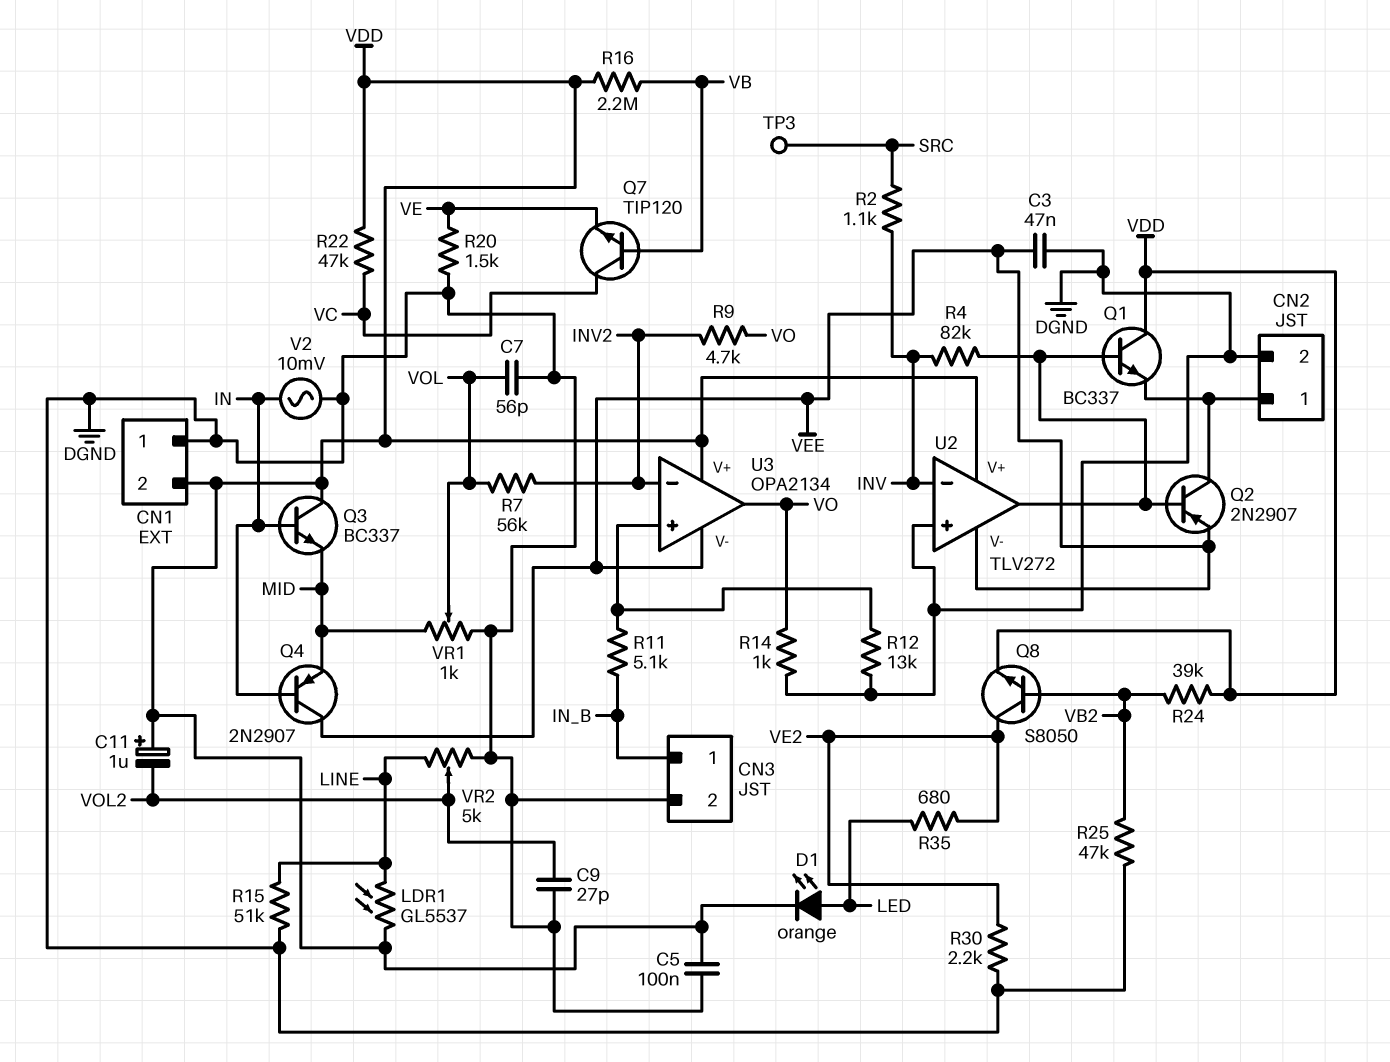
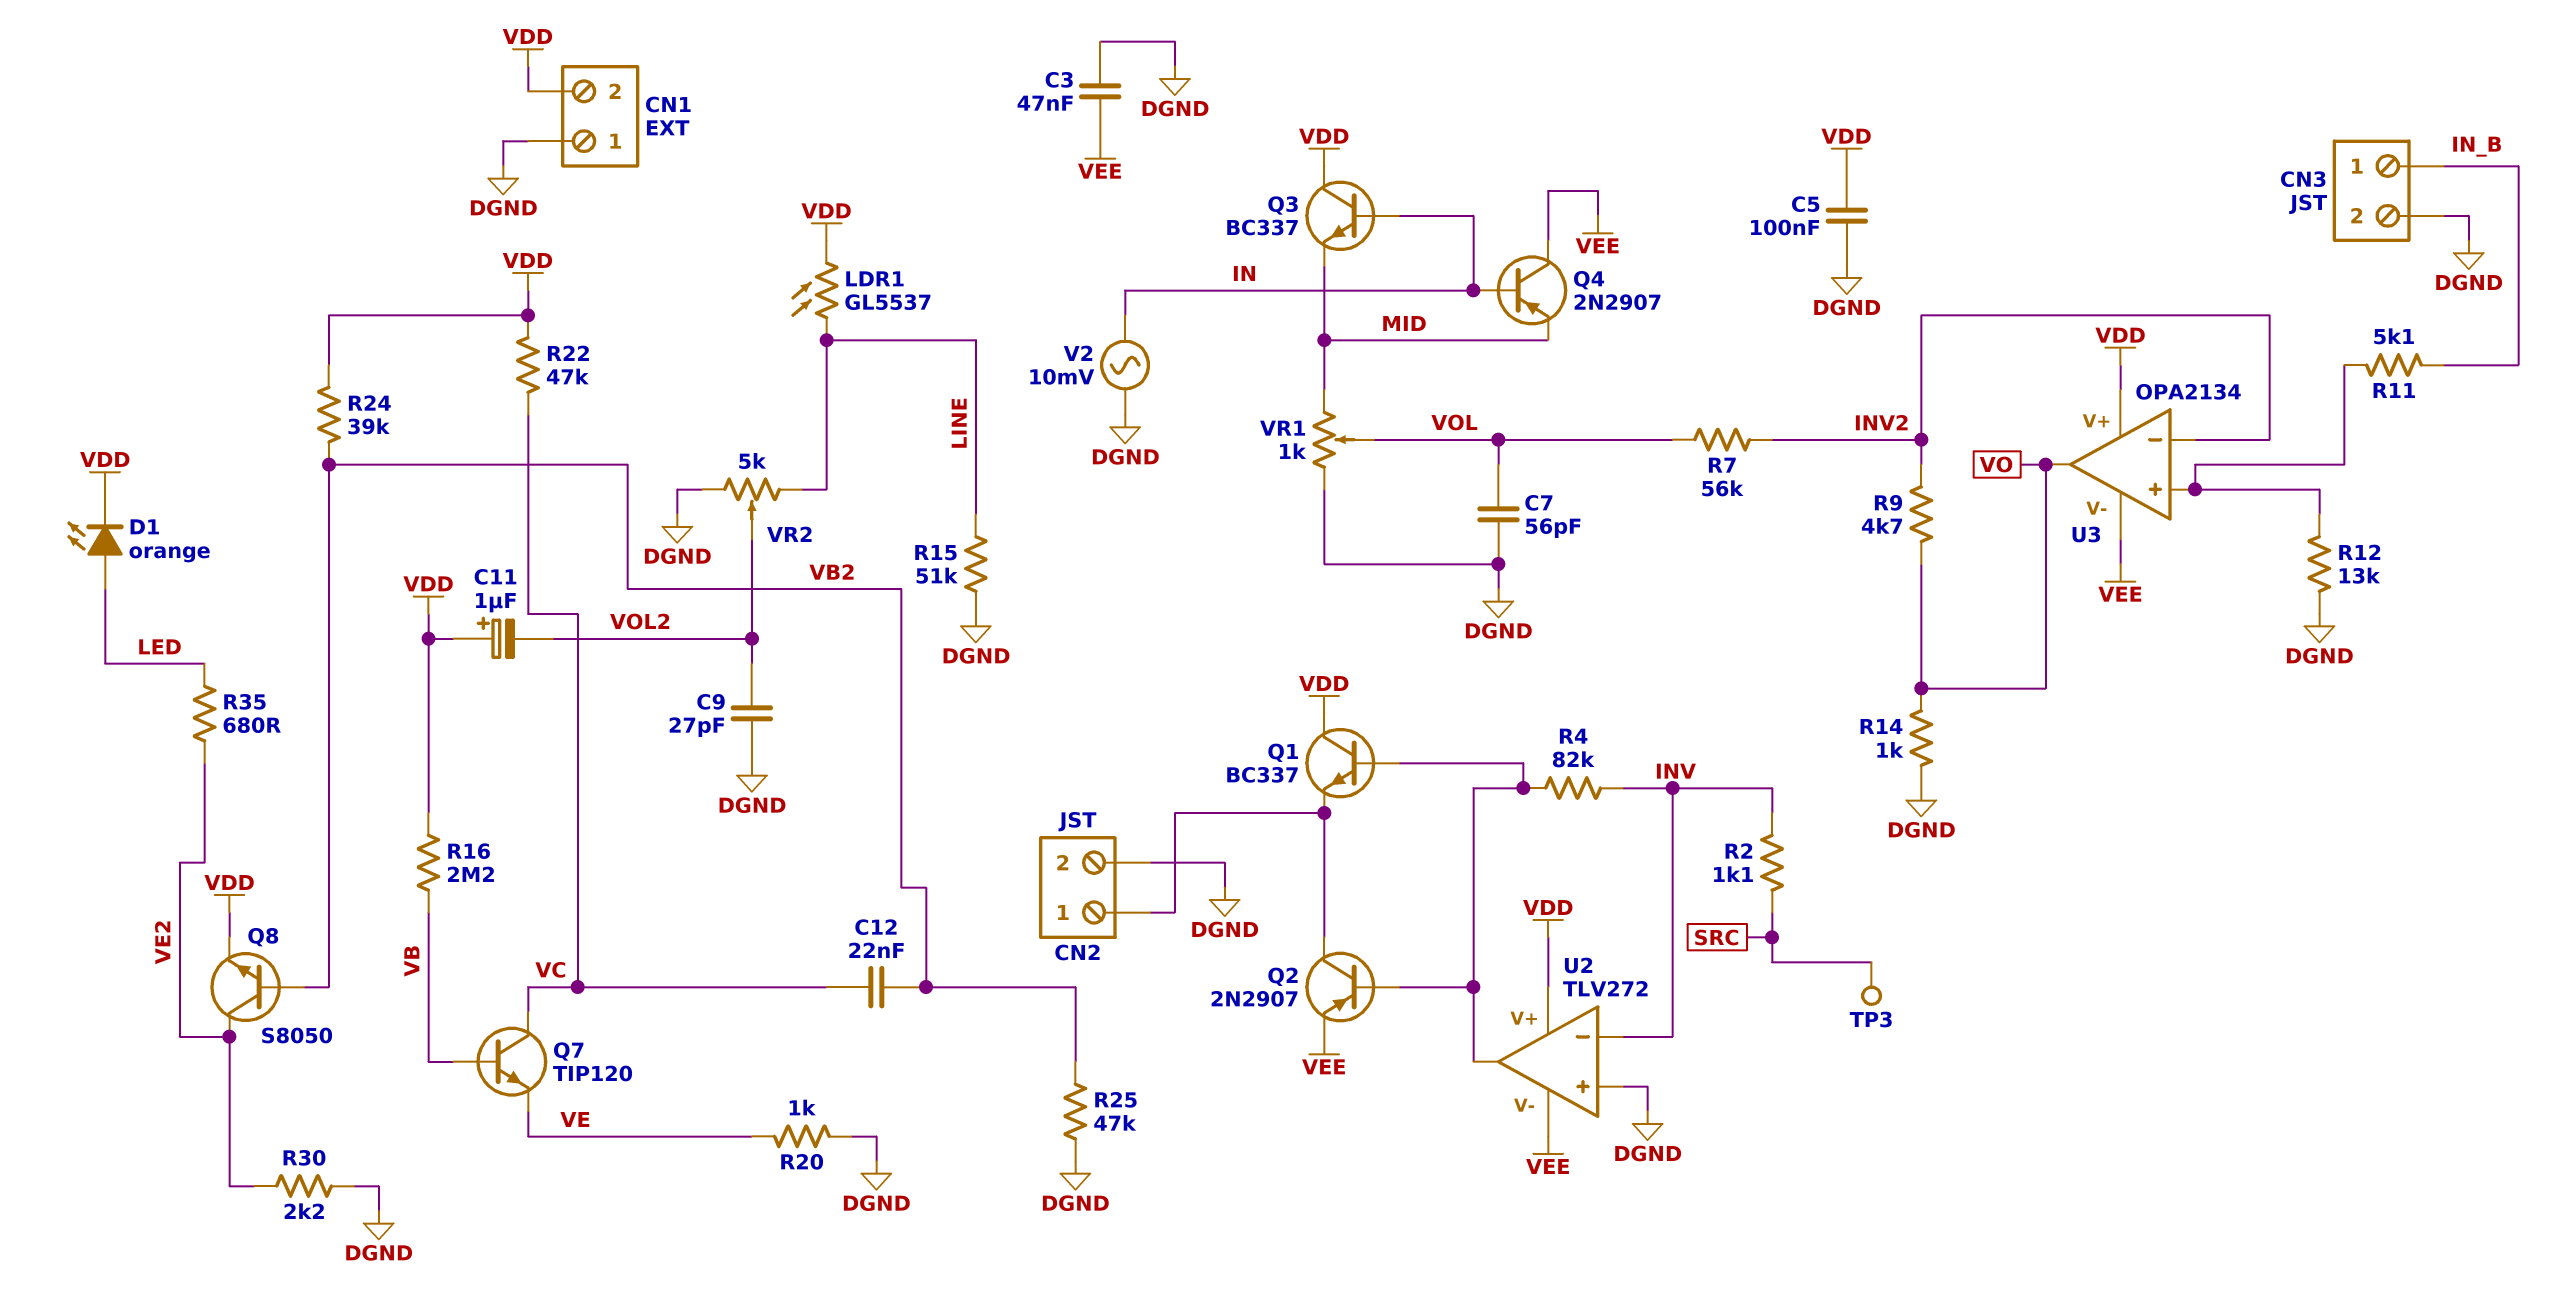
C12: none -> 22nF (VB2, VC)
R20: 1.5k (DGND, VE) -> 1k (DGND, VE)

